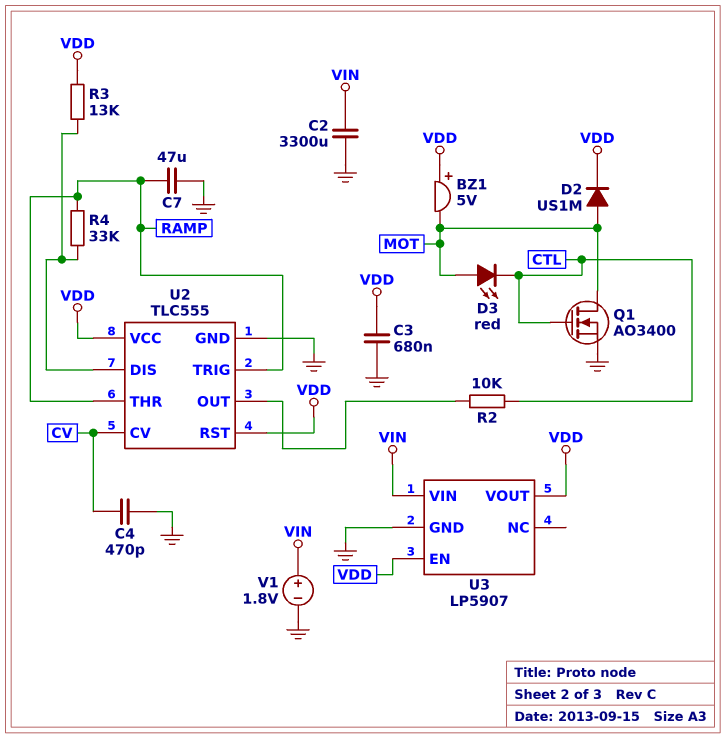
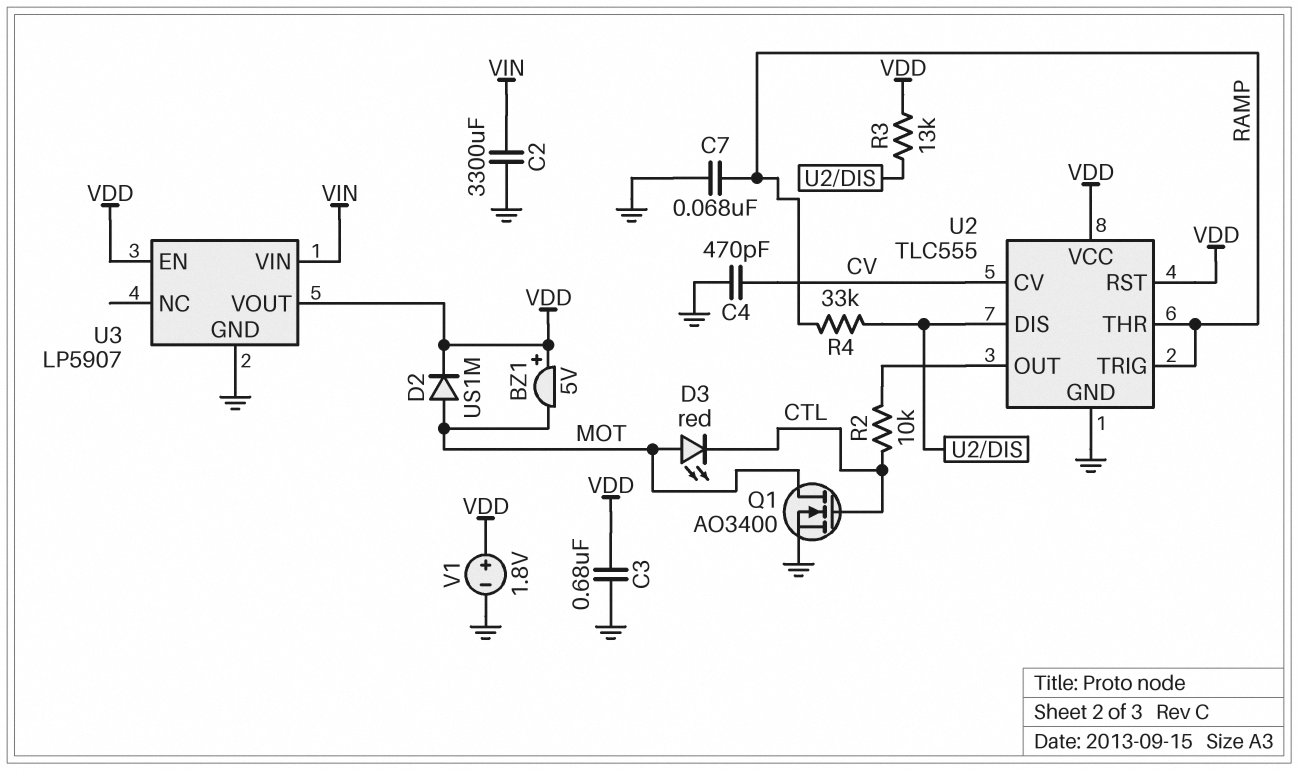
C7: 47uF (GND, RAMP) -> 68nF (GND, RAMP)
V1: 1.8V (plus VIN, minus GND) -> 1.8V (plus VDD, minus GND)

